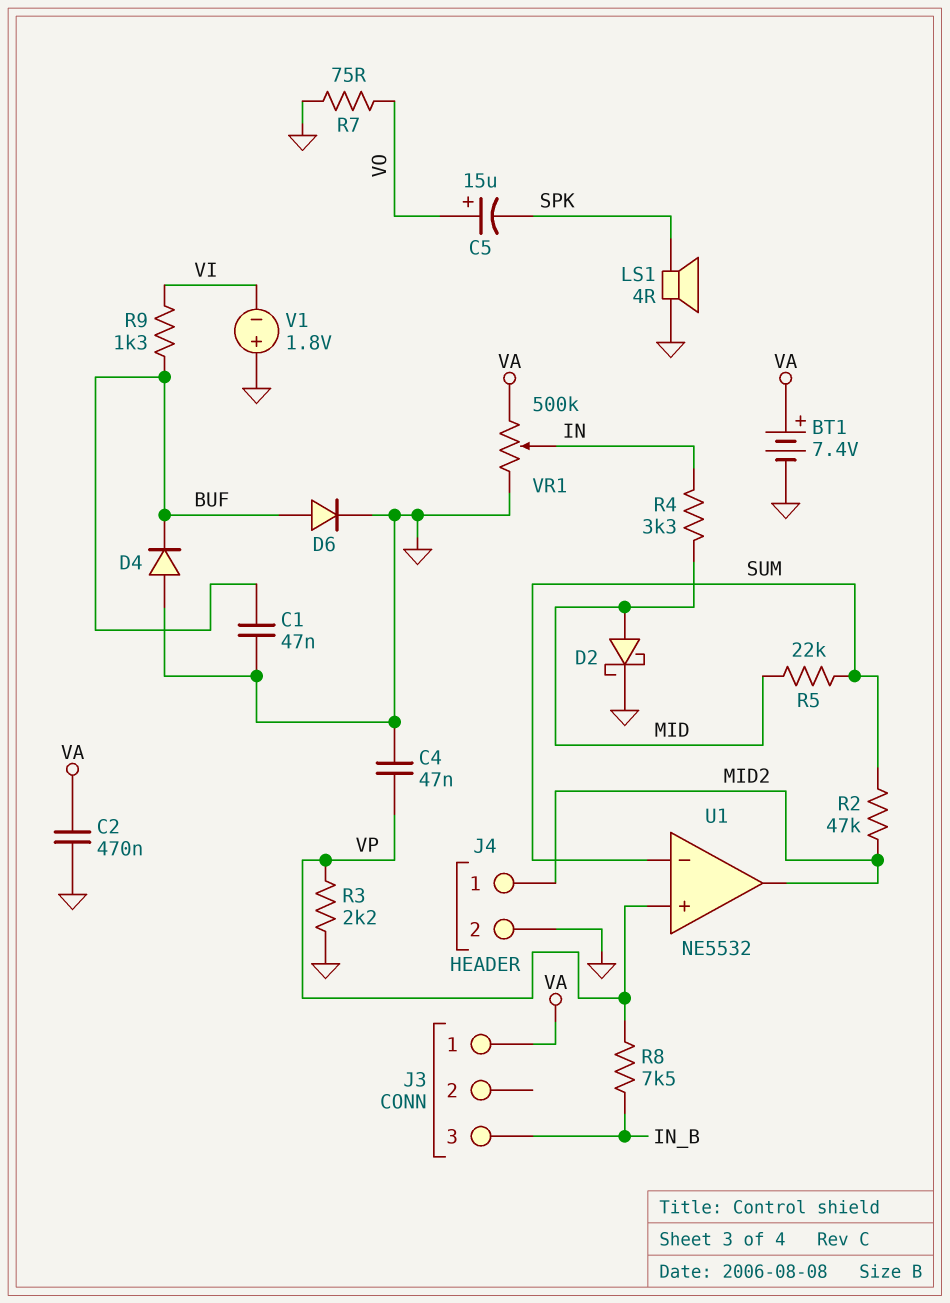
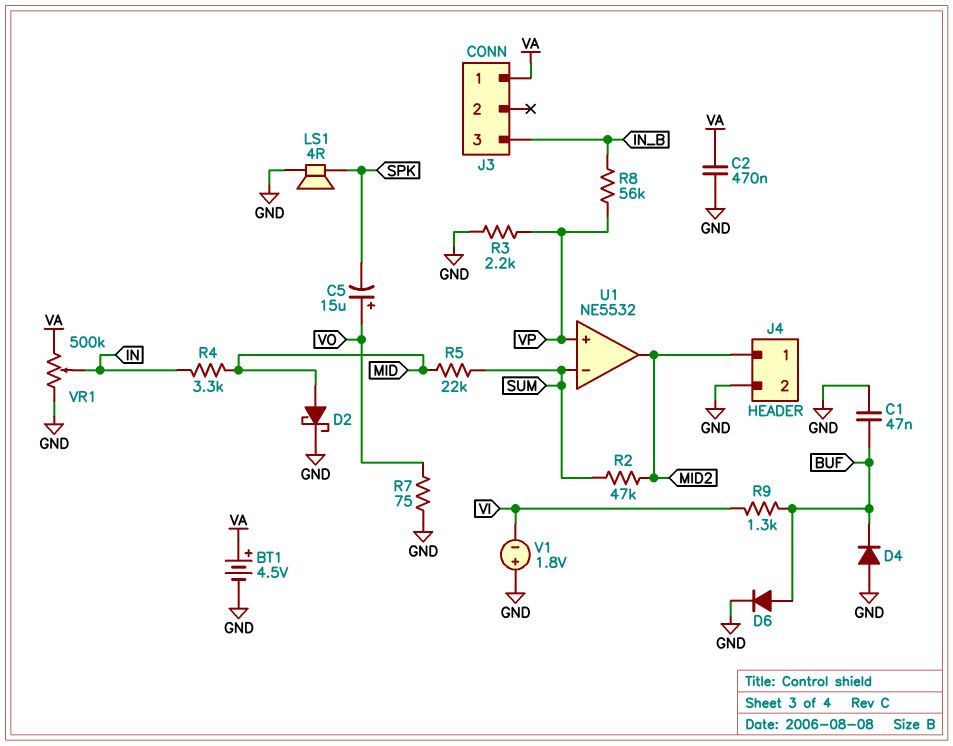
BT1: 7.4V (plus VA, minus GND) -> 4.5V (plus VA, minus GND)
C4: 47nF (GND, VP) -> none
R8: 7.5k (IN_B, VP) -> 56k (IN_B, VP)

